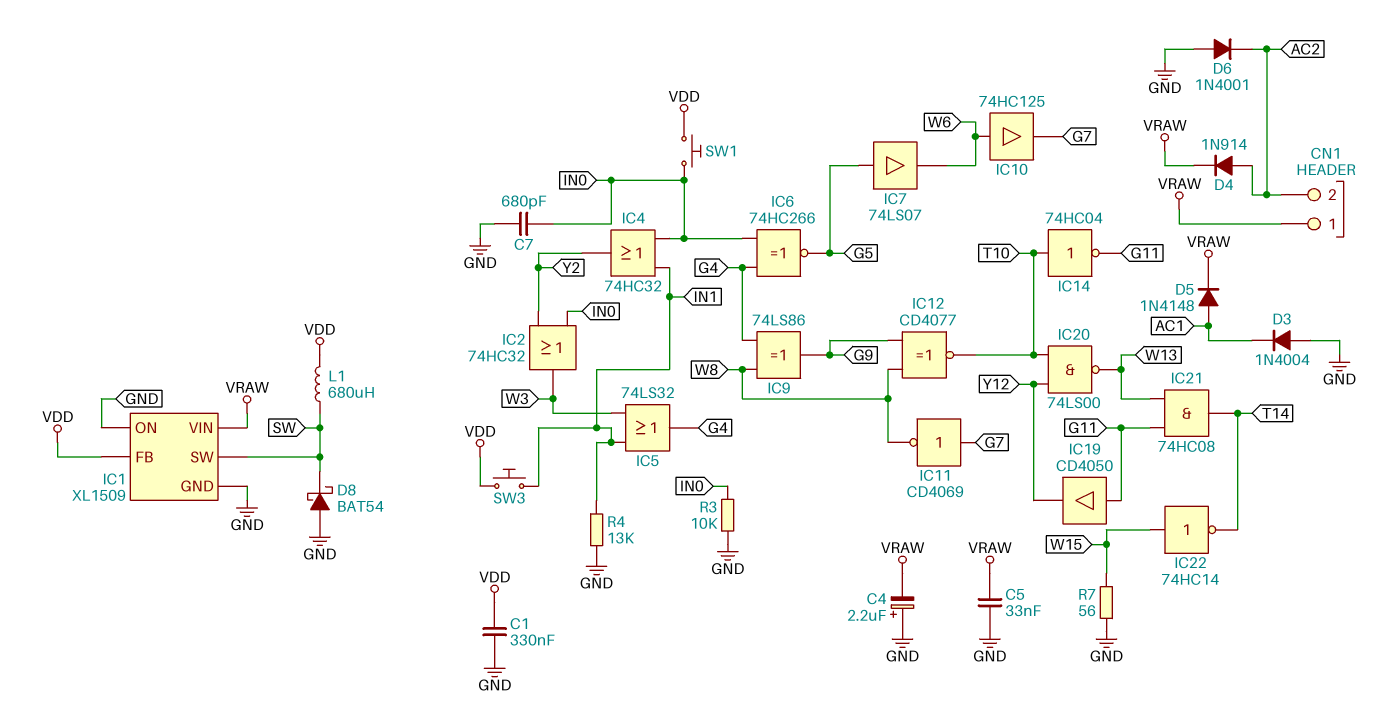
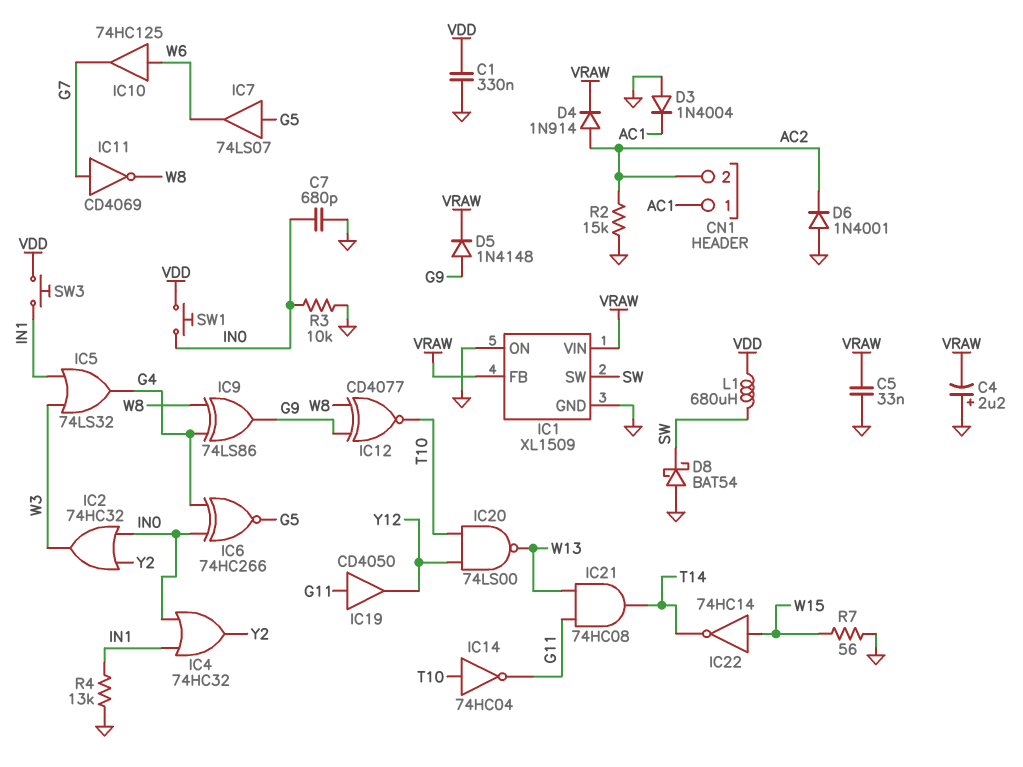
CN1 pin 1: VRAW -> AC1
D5: diode 1N4148 (A AC1, K VRAW) -> diode 1N4148 (A G9, K VRAW)
IC1 pin FB: VDD -> VRAW
R2: none -> 15k (AC2, GND)

